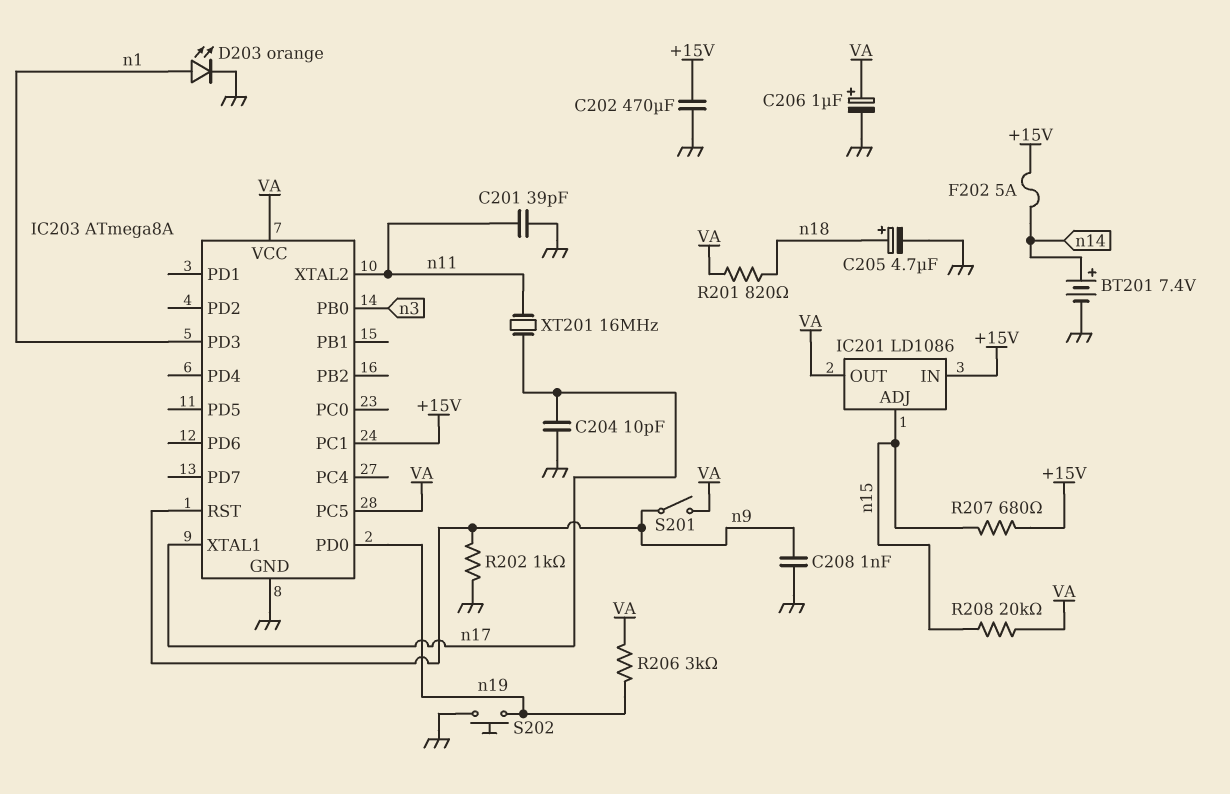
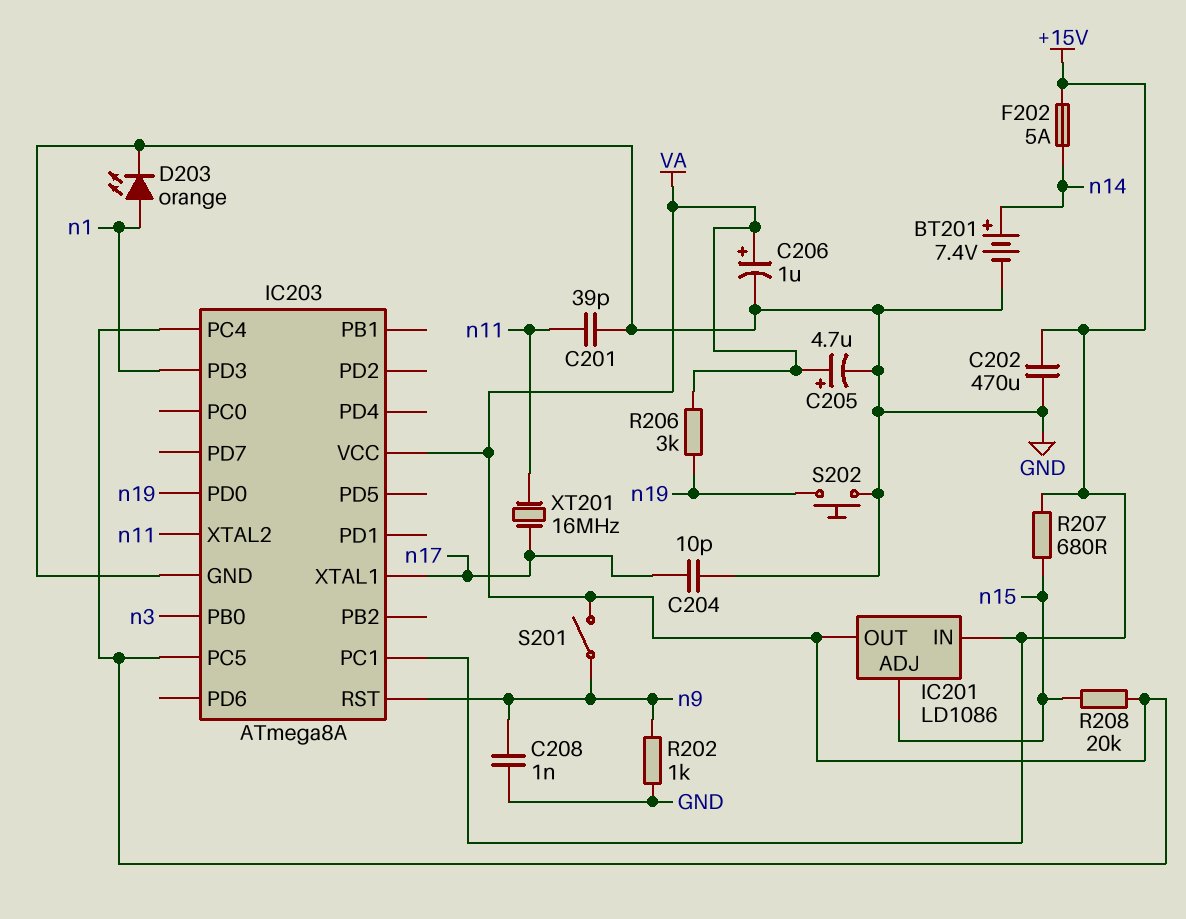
C205: 4.7uF (plus n18, minus GND) -> 4.7uF (plus VA, minus GND)
IC203 pin PC4: none -> VA
R201: 820 (VA, n18) -> none

